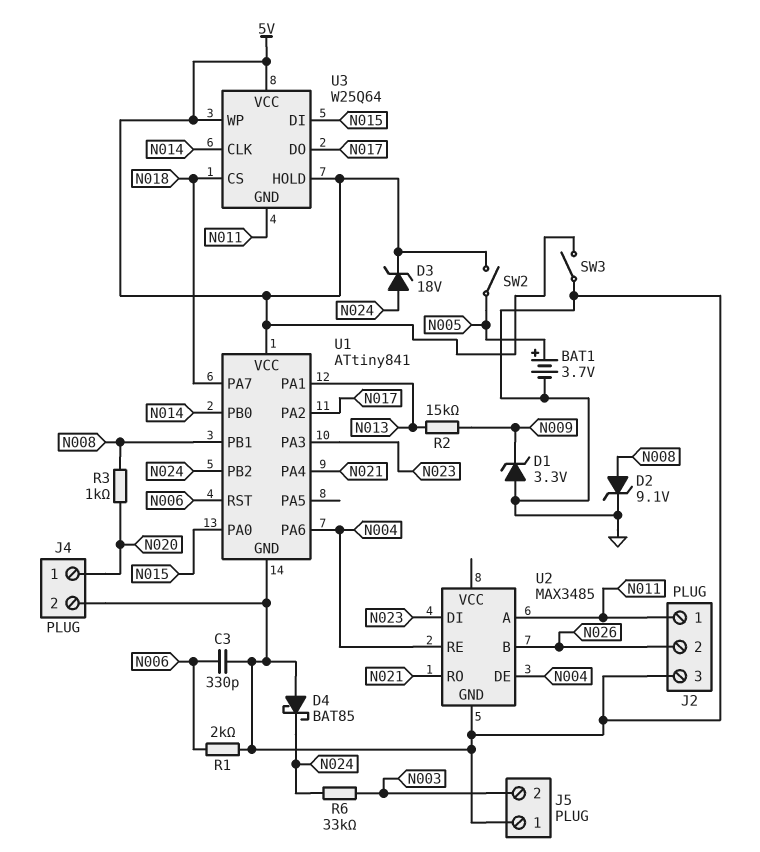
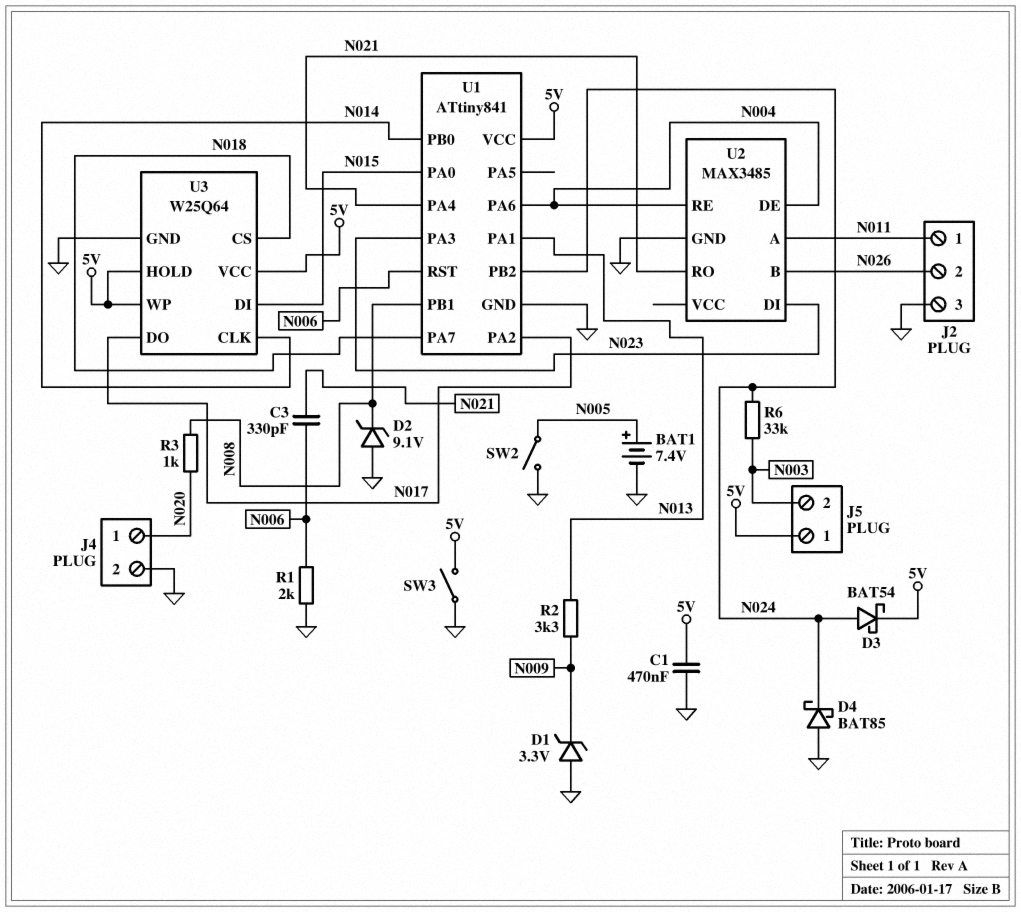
BAT1: 3.7V (plus N005, minus GND) -> 7.4V (plus N005, minus GND)
C1: none -> 470nF (5V, GND)
C3: 330pF (GND, N006) -> 330pF (N006, N021)
D2: zener 9.1V (A N008, K GND) -> zener 9.1V (A GND, K N008)
D3: zener 18V (A N024, K 5V) -> schottky BAT54 (A N024, K 5V)
J5 pin 1: GND -> 5V
R2: 15k (N009, N013) -> 3.3k (N009, N013)
SW2: switch (5V, N005) -> switch (GND, N005)
U3 pin GND: N011 -> GND

